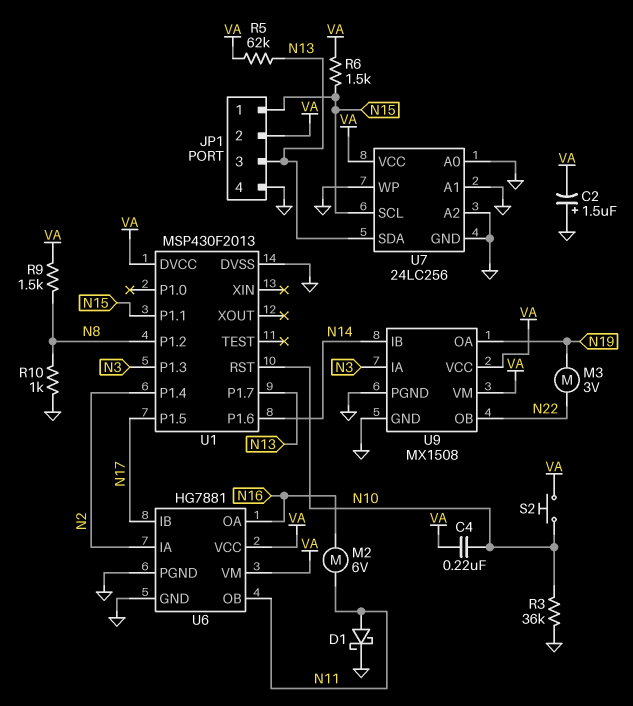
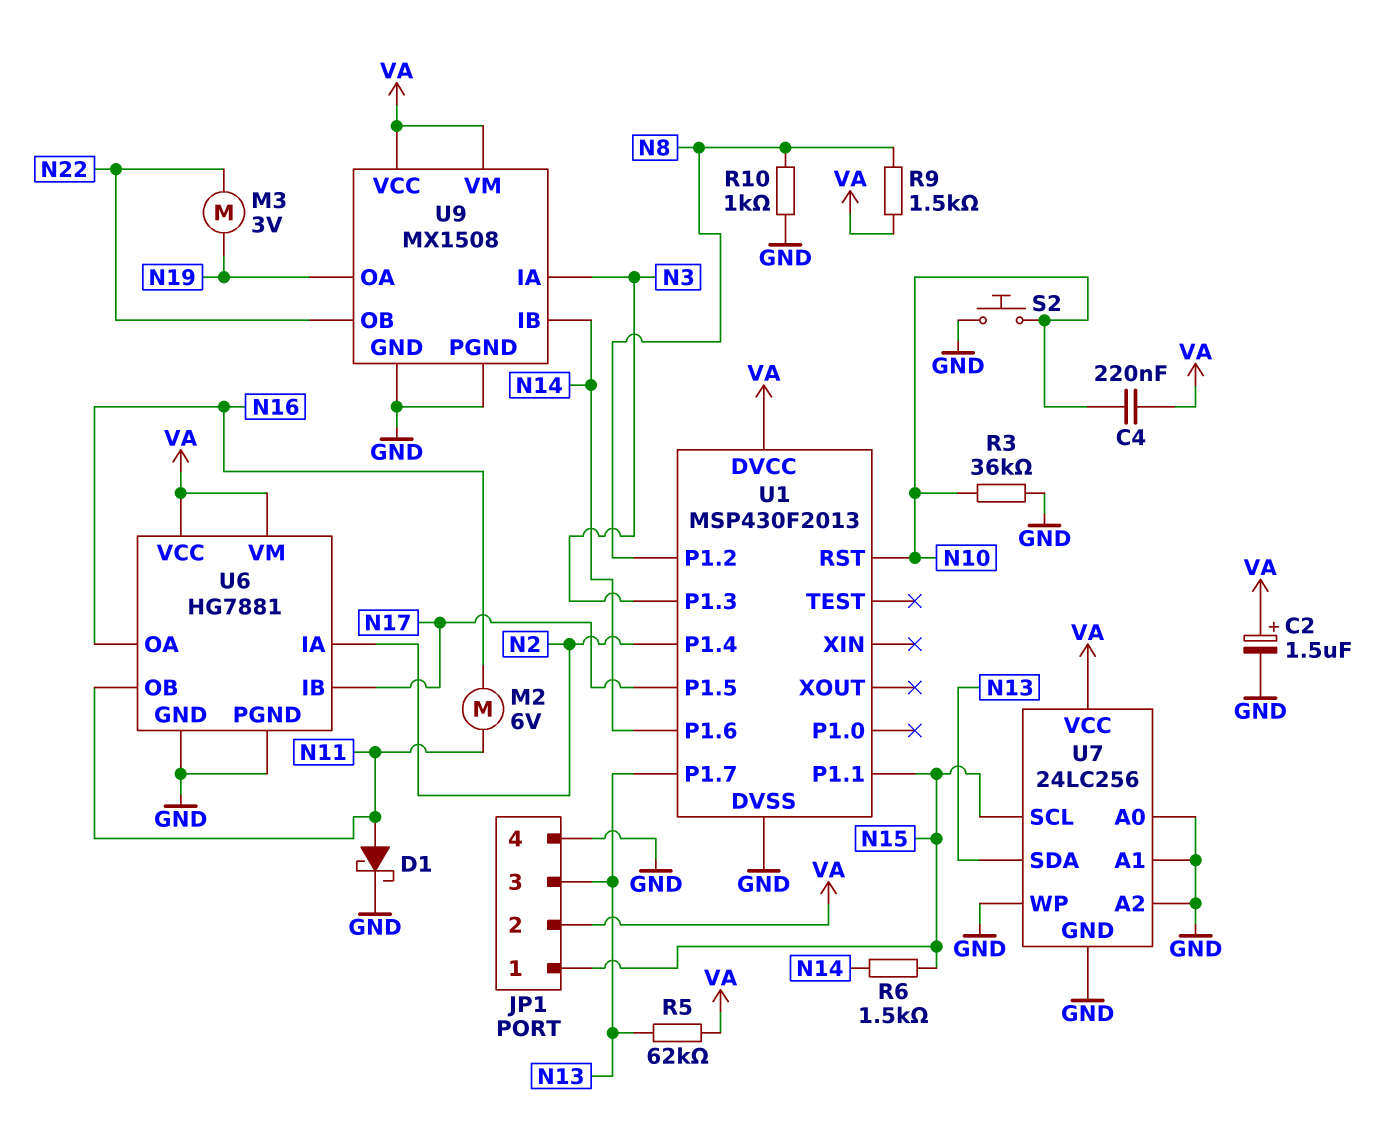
C2: 1.5uF (plus GND, minus VA) -> 1.5uF (plus VA, minus GND)
R6: 1.5k (N15, VA) -> 1.5k (N14, N15)
S2: button (N10, VA) -> button (GND, N10)

